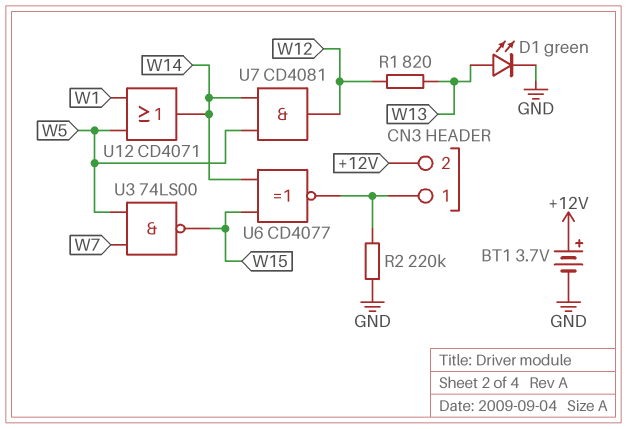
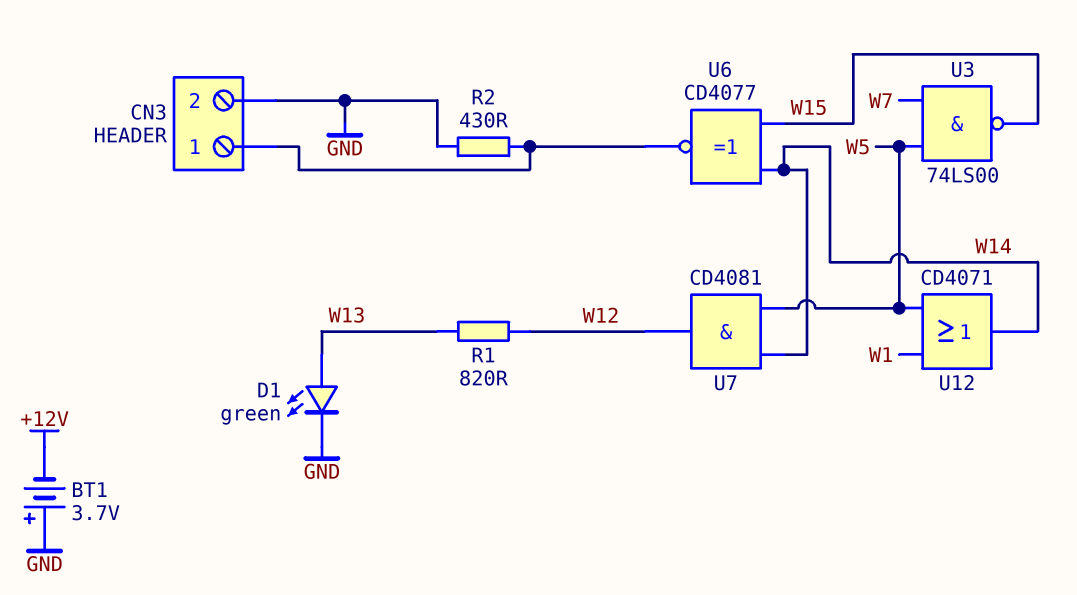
BT1: 3.7V (plus +12V, minus GND) -> 3.7V (plus GND, minus +12V)
CN3 pin 2: +12V -> GND
R2: 220k (CN3/1, GND) -> 430 (CN3/1, GND)

